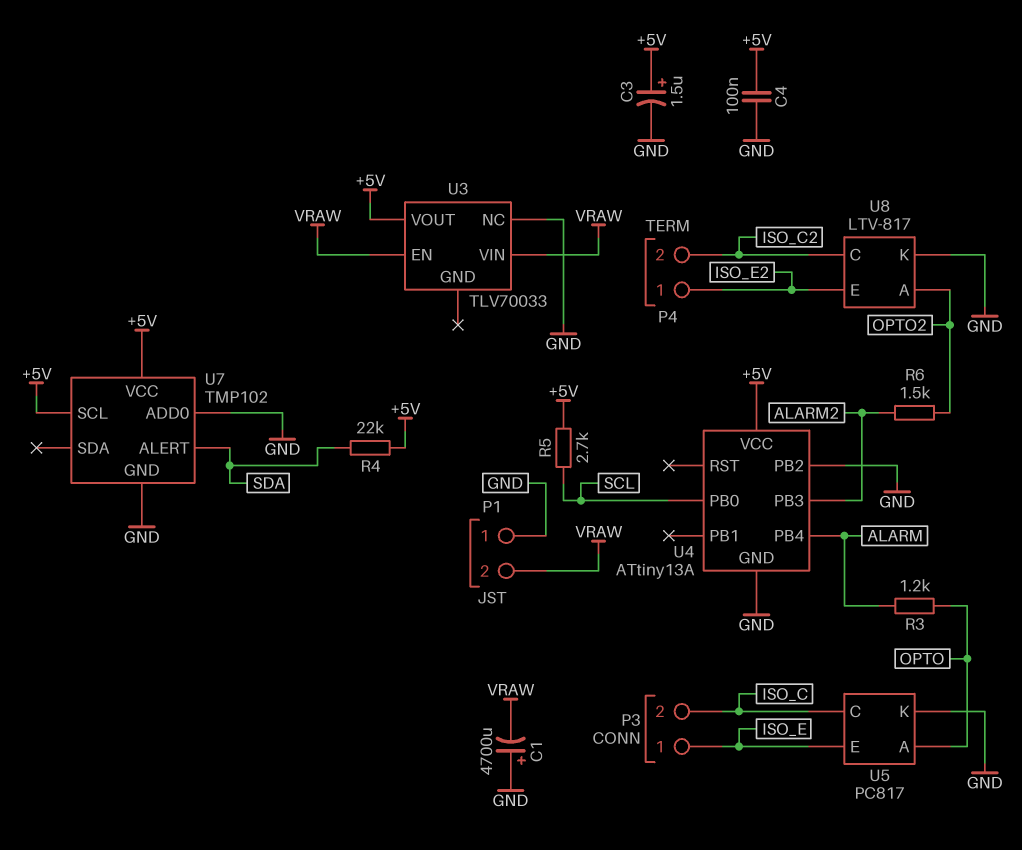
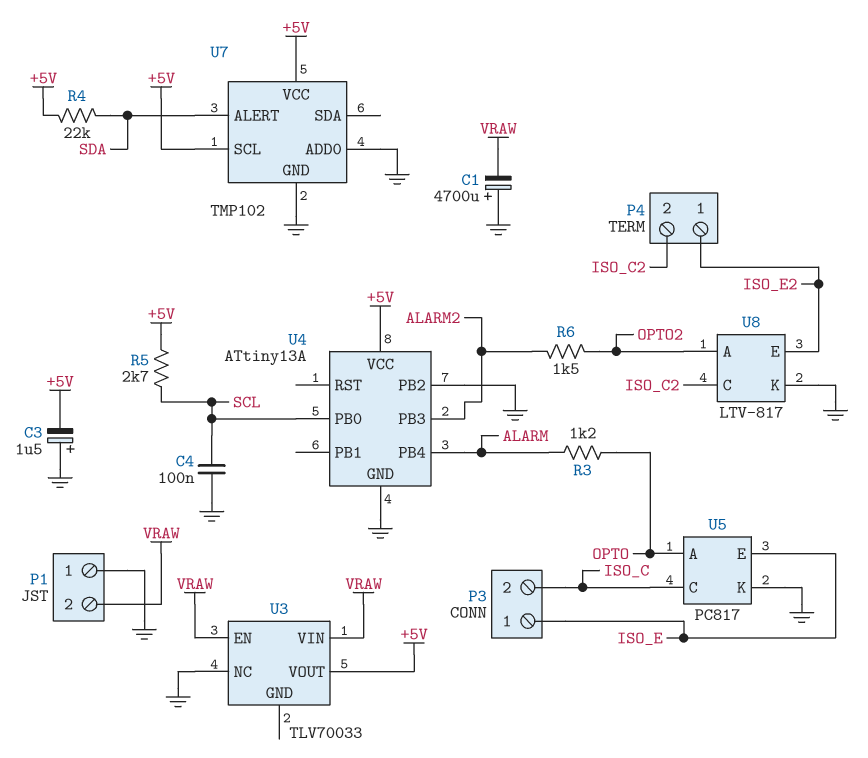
C3: 1.5uF (plus +5V, minus GND) -> 1.5uF (plus GND, minus +5V)
C4: 100nF (+5V, GND) -> 100nF (GND, SCL)

